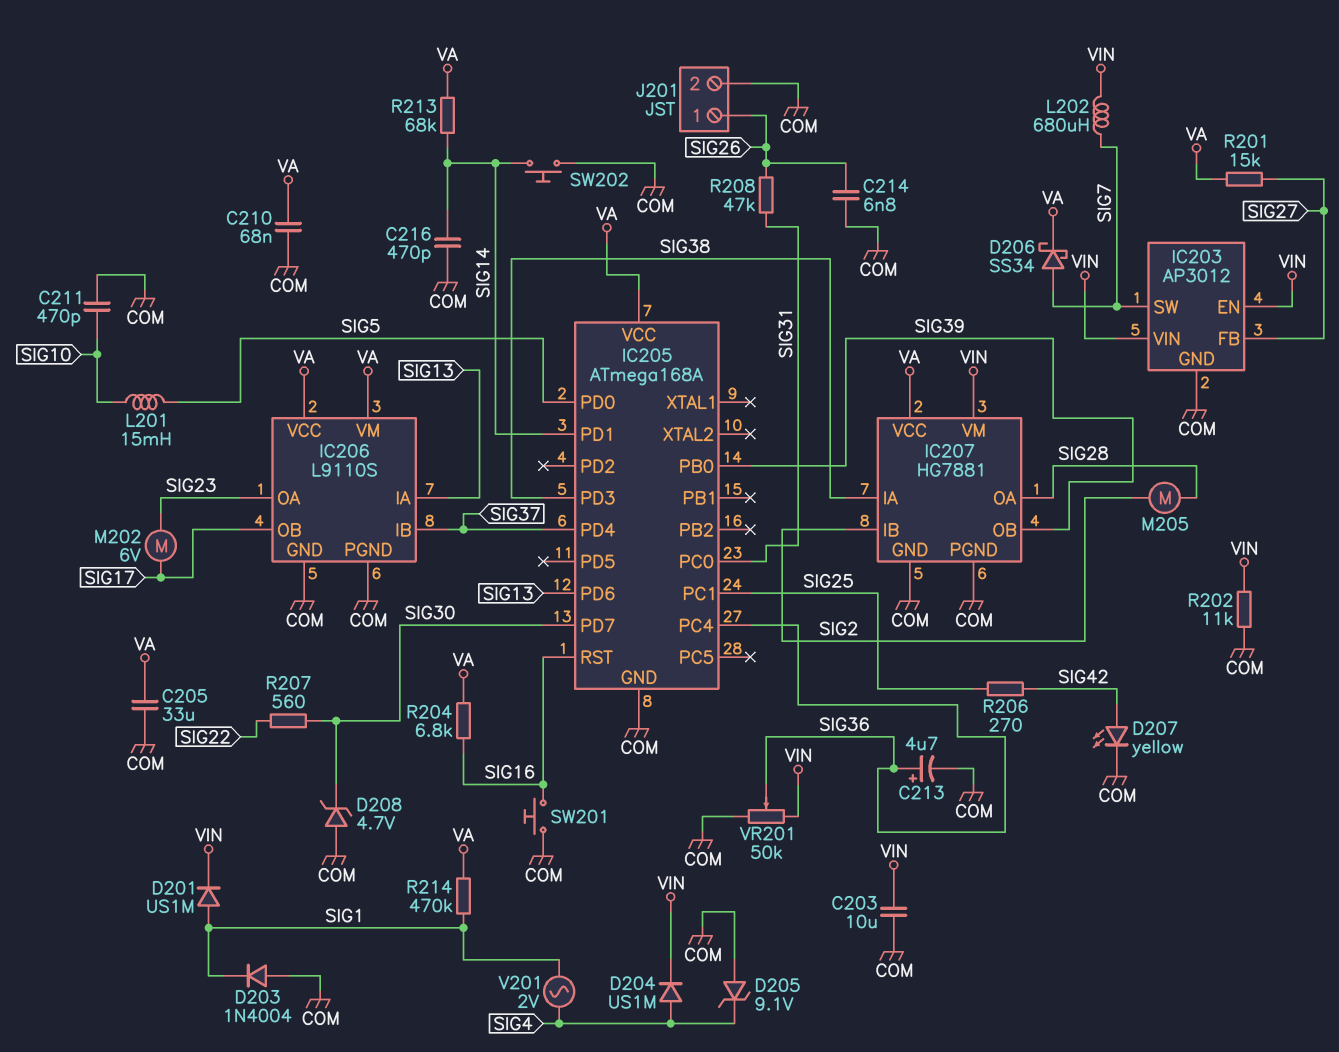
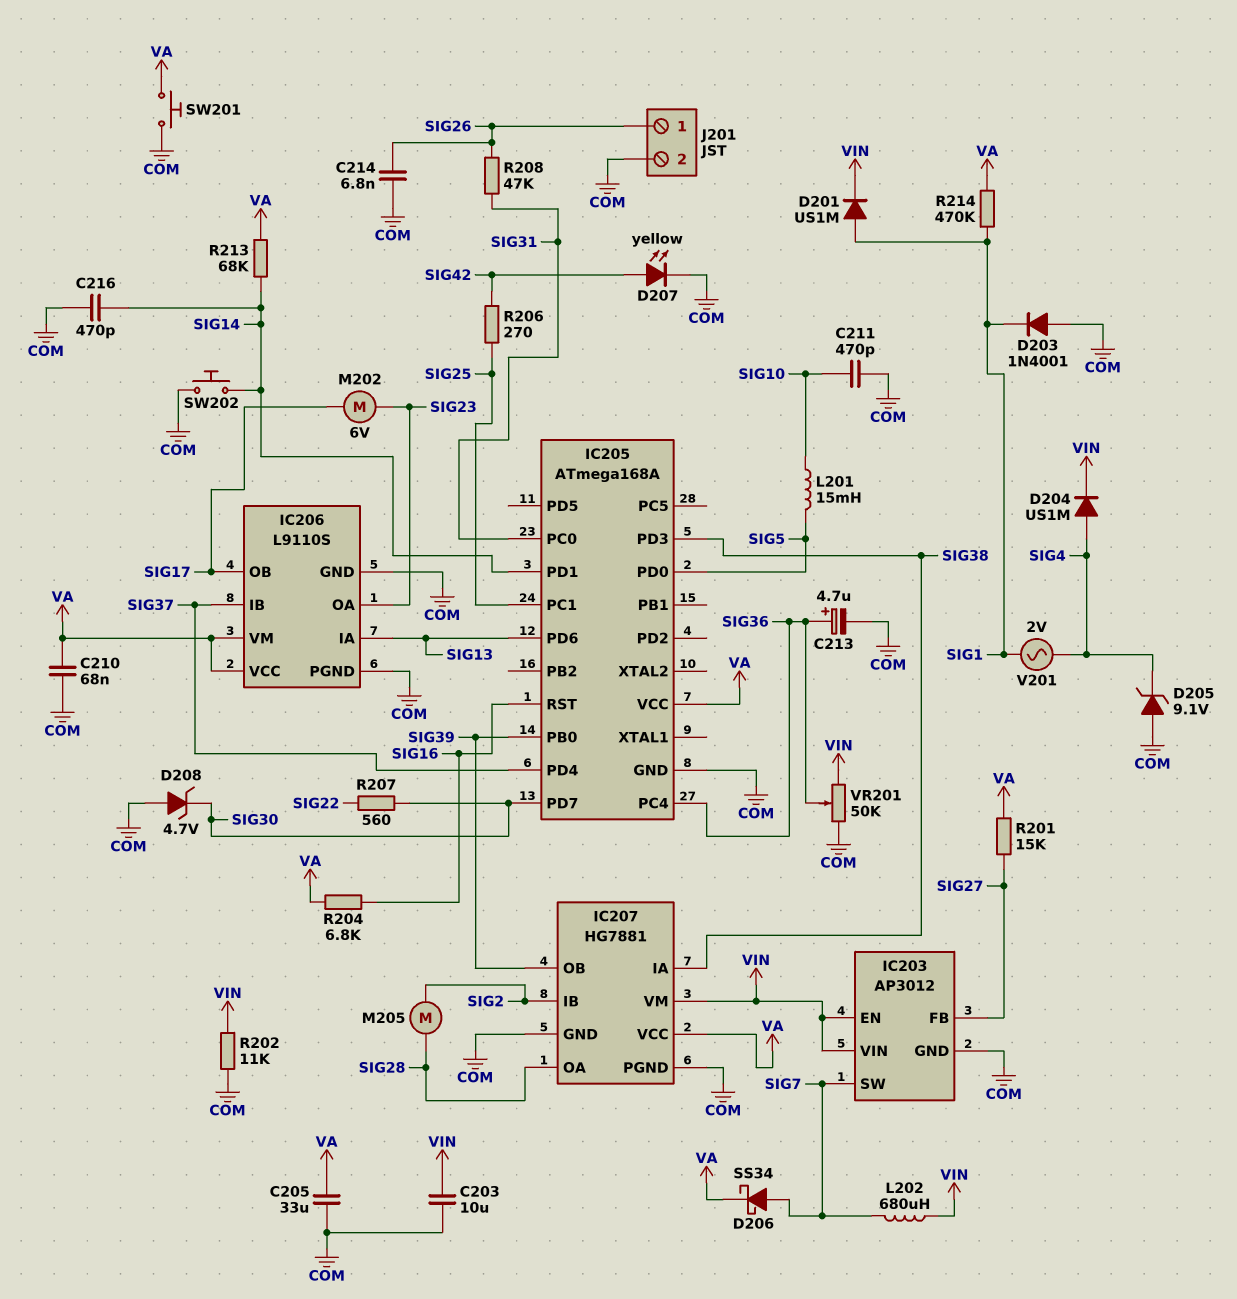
D203: diode 1N4004 (A COM, K SIG1) -> diode 1N4001 (A COM, K SIG1)
SW201: button (COM, SIG16) -> button (COM, VA)

